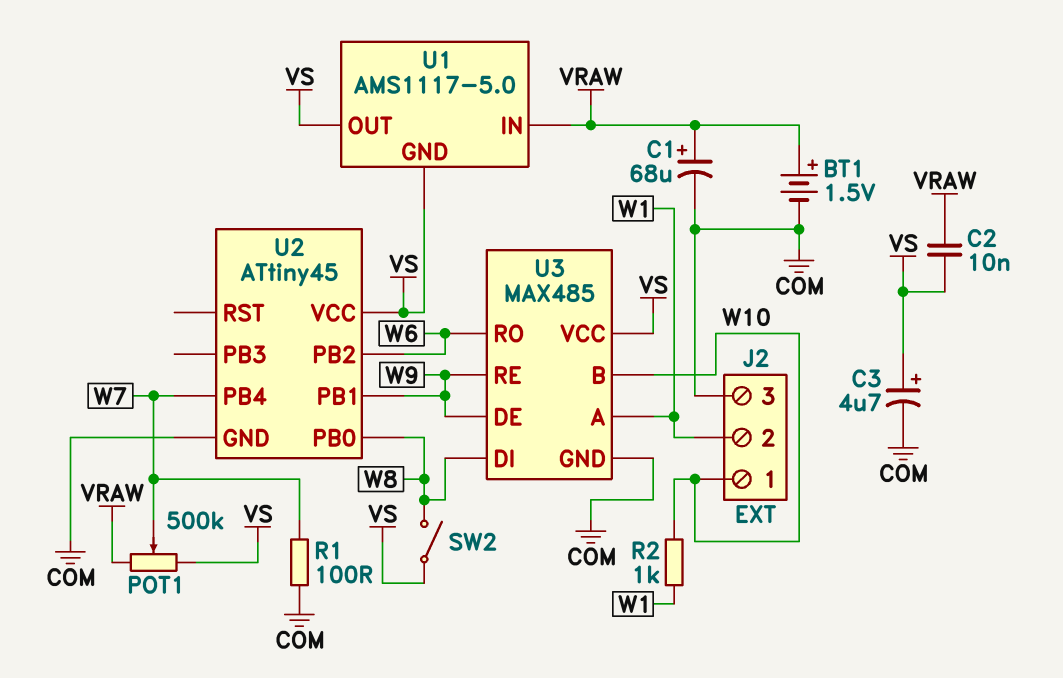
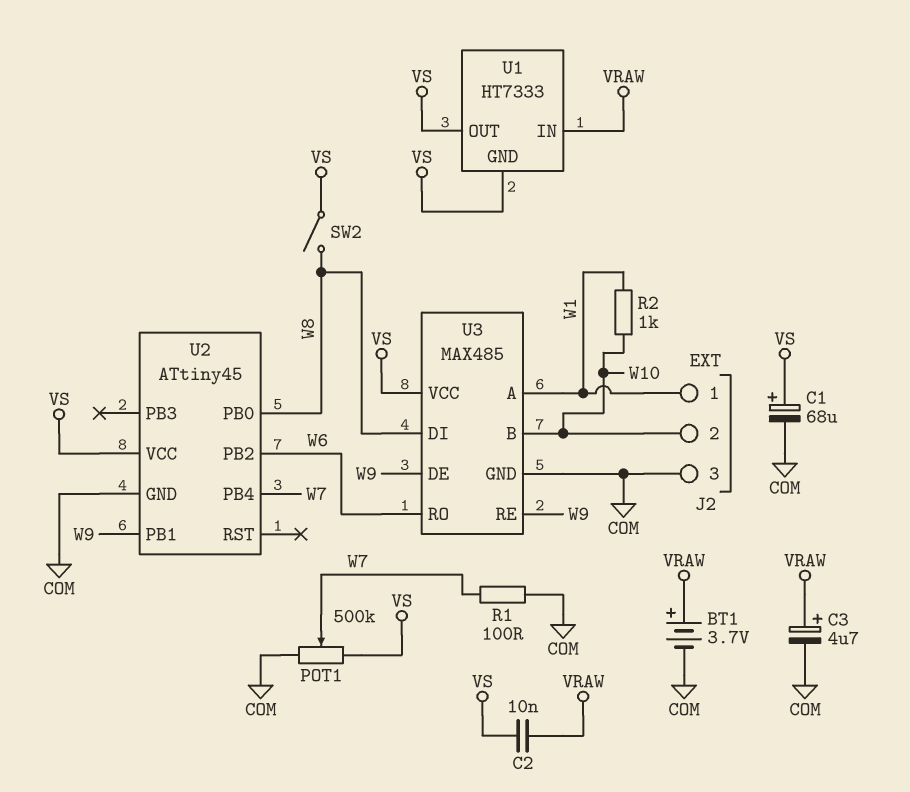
BT1: 1.5V (plus VRAW, minus COM) -> 3.7V (plus VRAW, minus COM)
C1: 68uF (plus VRAW, minus COM) -> 68uF (plus VS, minus COM)
C3: 4.7uF (plus VS, minus COM) -> 4.7uF (plus VRAW, minus COM)
J2 pin 1: W10 -> W1
J2 pin 2: W1 -> W10
POT1: 500k (VRAW, VS, wiper W7) -> 500k (COM, VS, wiper W7)
U1: AMS1117-5.0 -> HT7333

